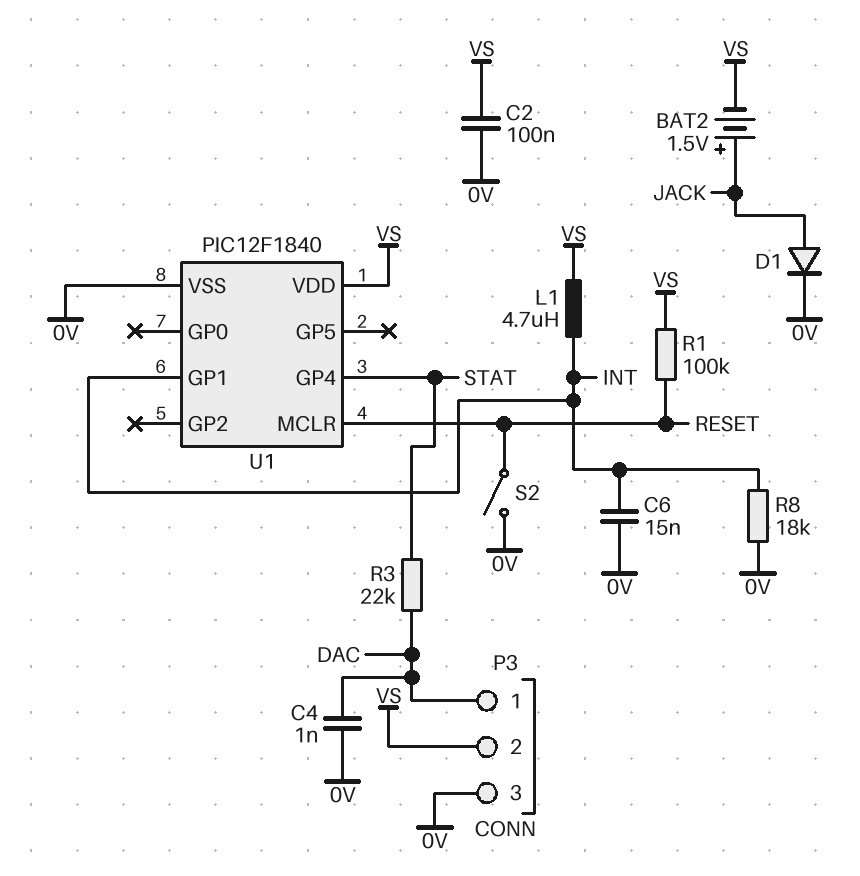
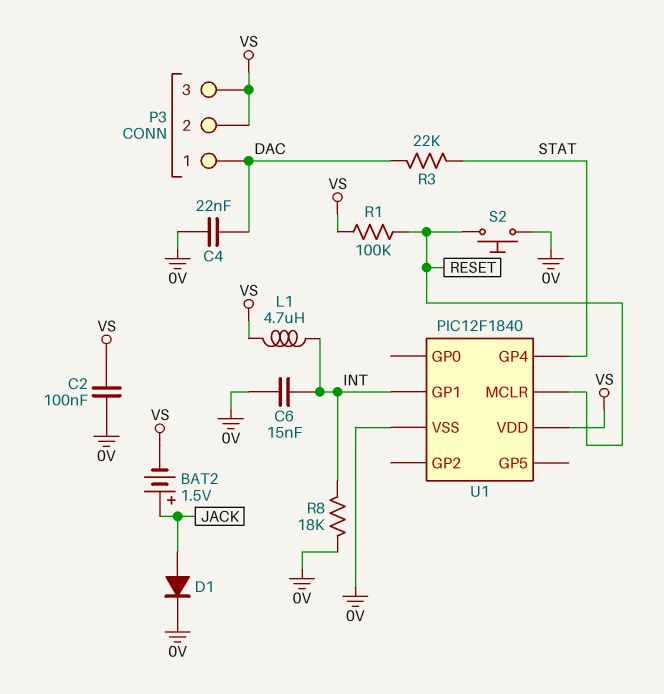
C4: 1nF (0V, DAC) -> 22nF (0V, DAC)
P3 pin 3: 0V -> VS
S2: switch (0V, RESET) -> button (0V, RESET)

